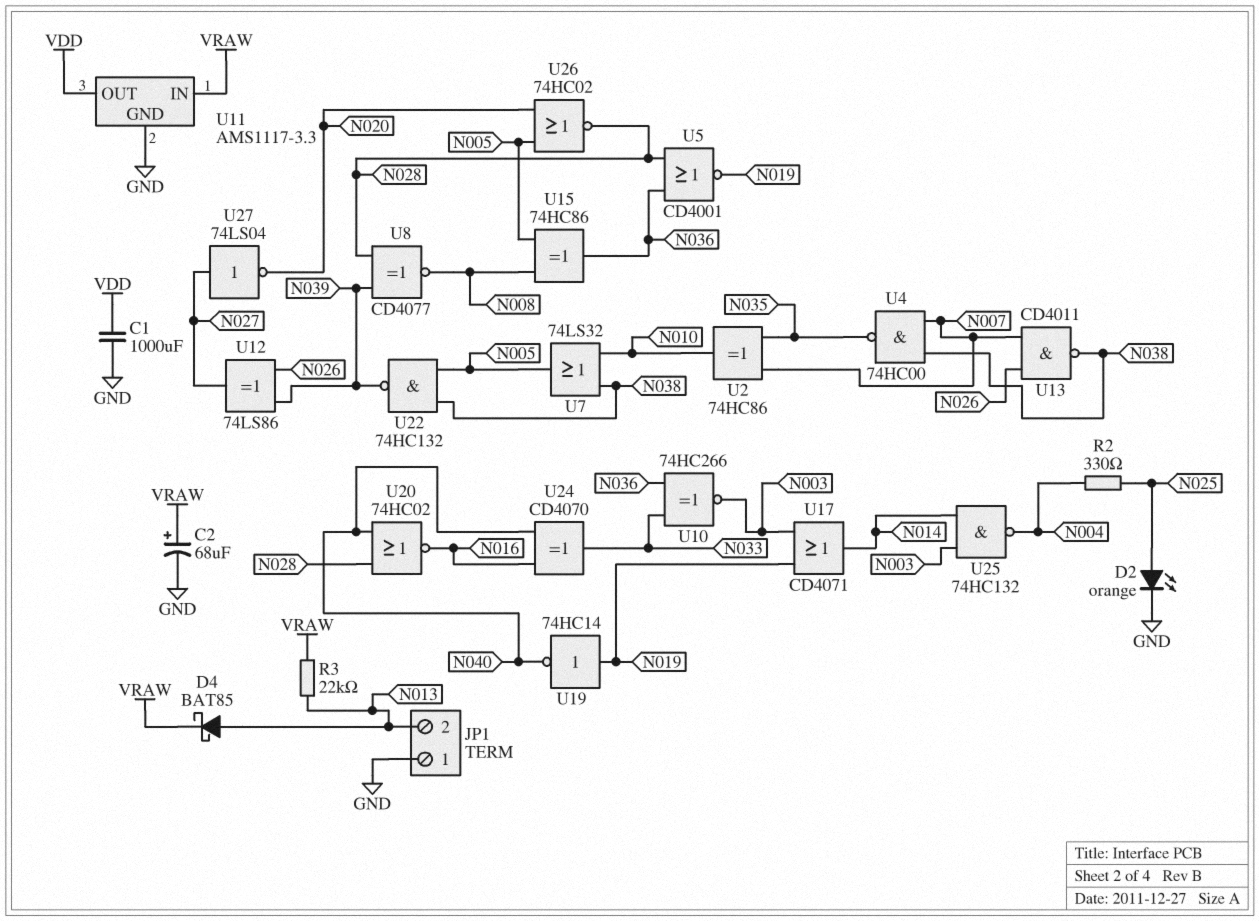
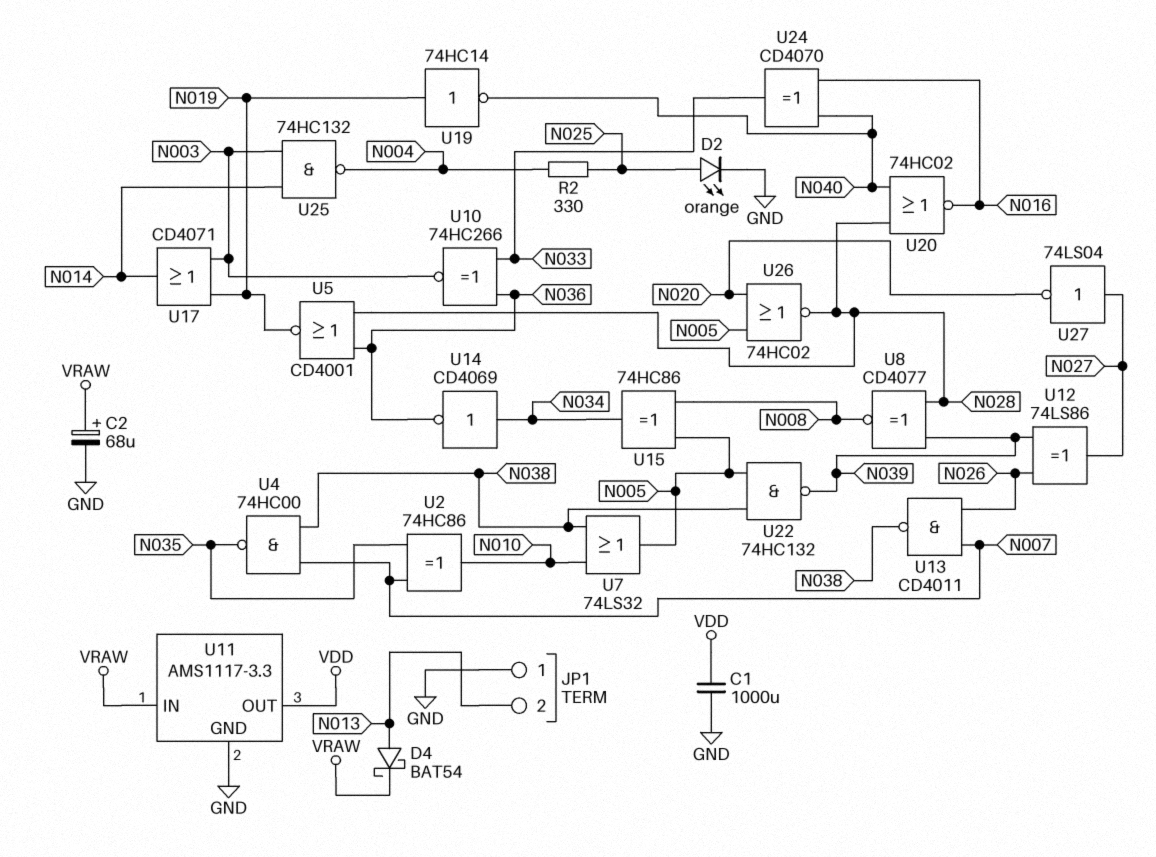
D4: schottky BAT85 (A N013, K VRAW) -> schottky BAT54 (A N013, K VRAW)
R3: 22k (N013, VRAW) -> none
U14: none -> NOT CD4069 (in N034, out N036)
U15: XOR 74HC86 (in N005, in N008, out N036) -> XOR 74HC86 (in N005, in N008, out N034)

